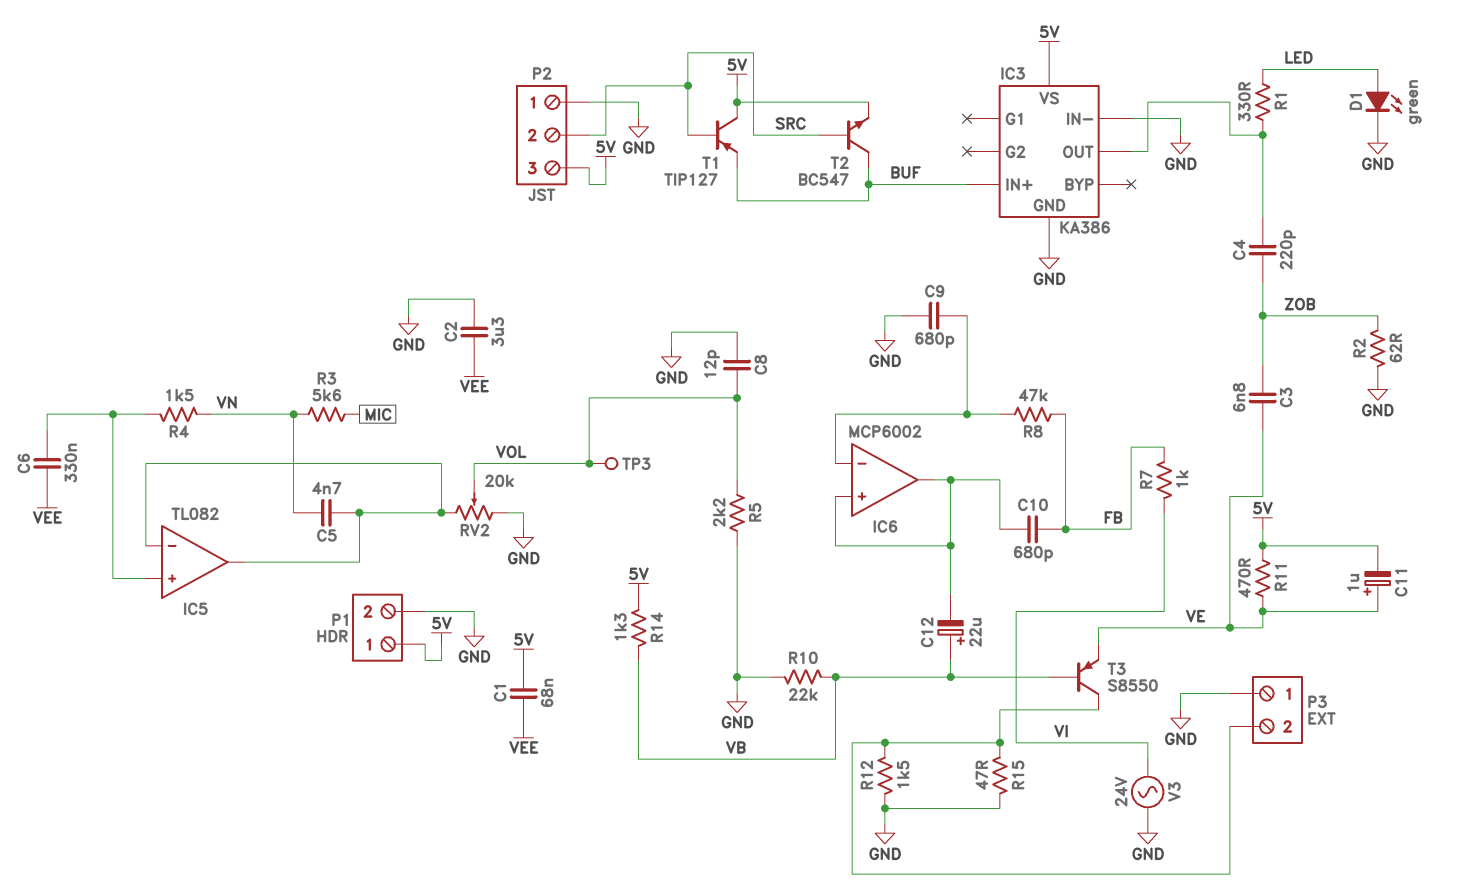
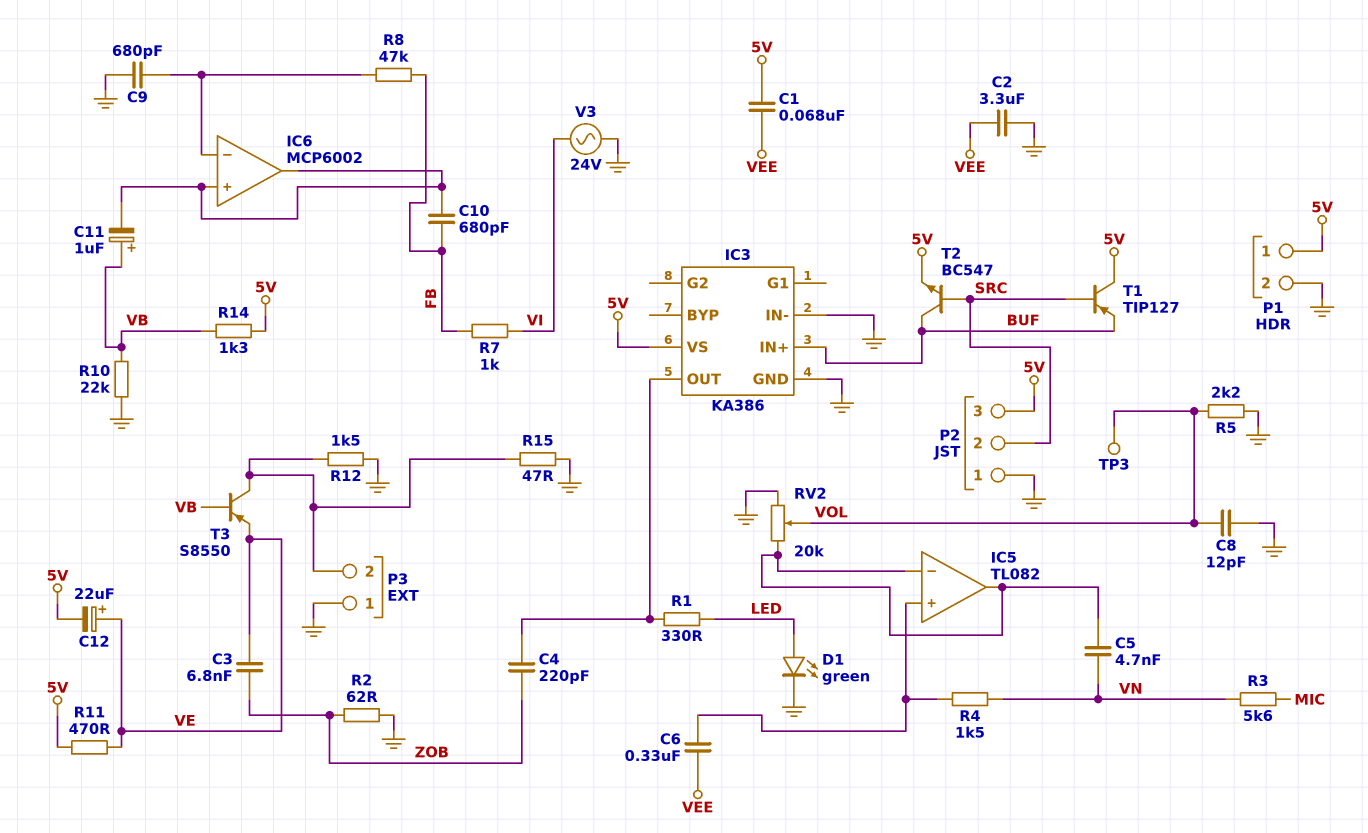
C11: 1uF (plus VE, minus 5V) -> 1uF (plus VB, minus IC6/in+)
C12: 22uF (plus VB, minus IC6/in+) -> 22uF (plus VE, minus 5V)

